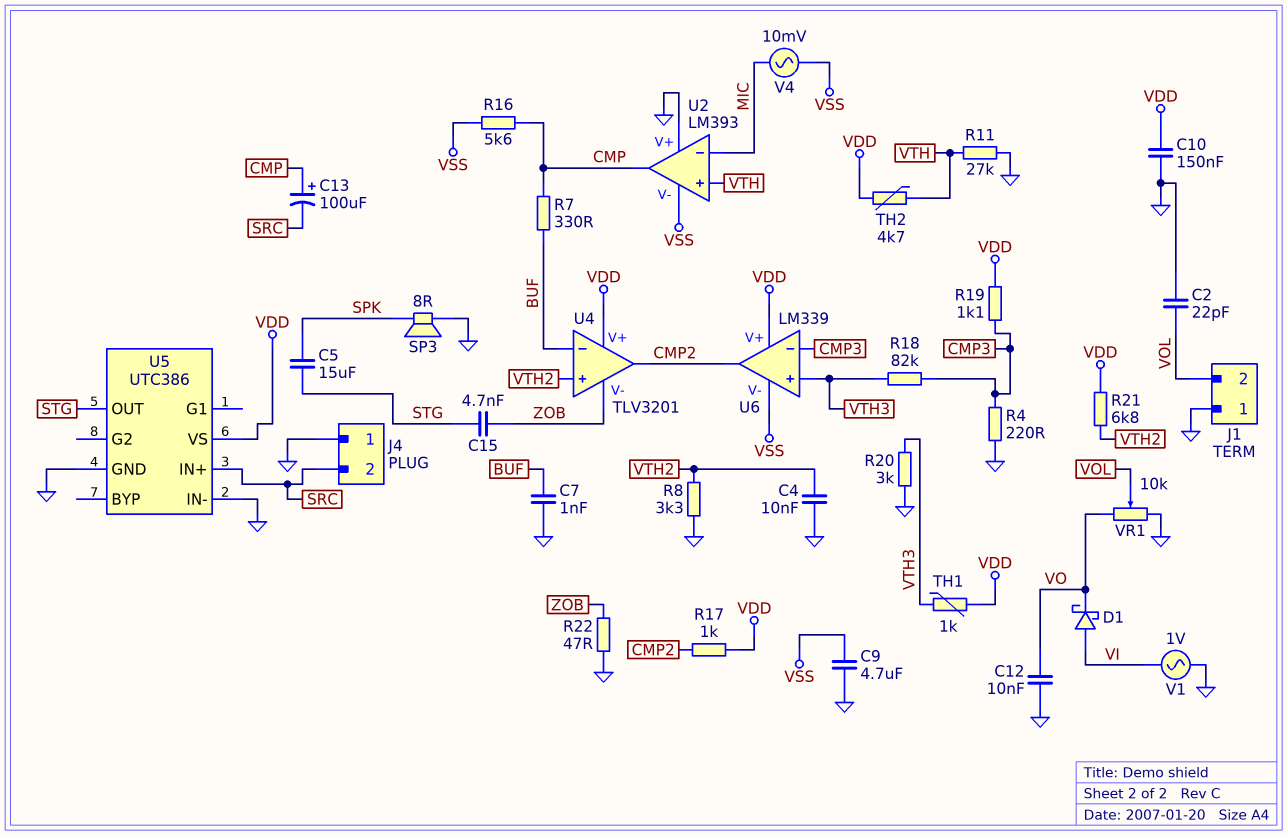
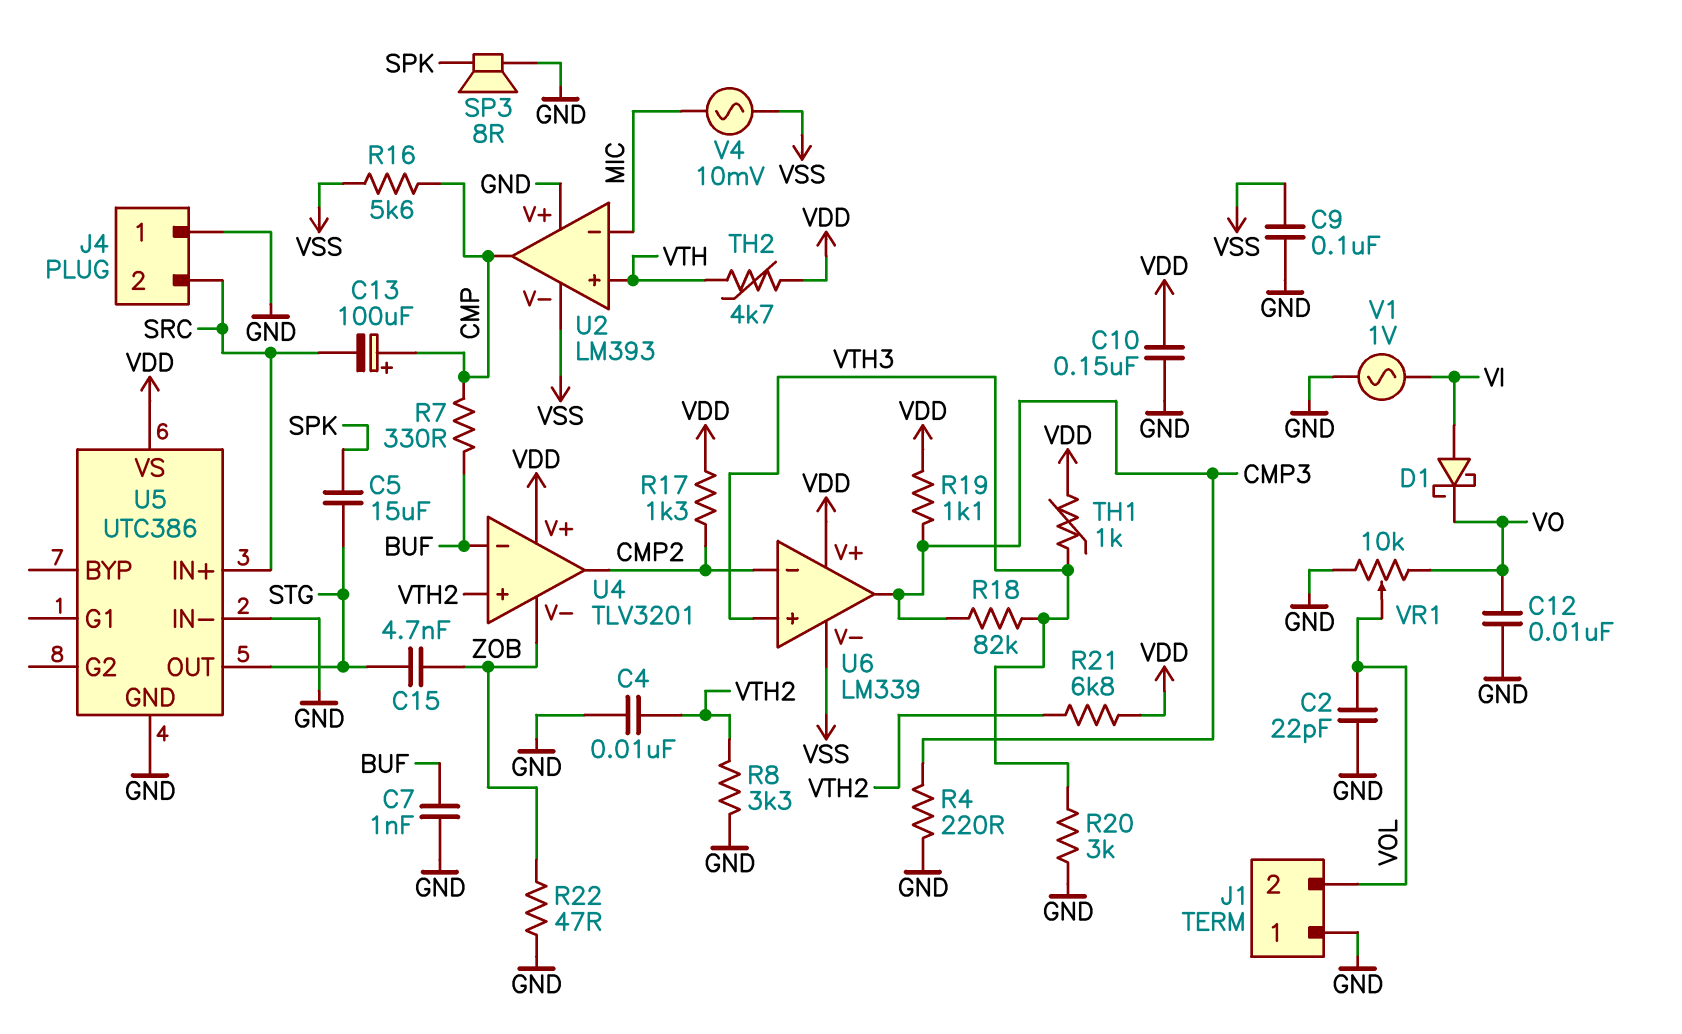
C9: 4.7uF (GND, VSS) -> 100nF (GND, VSS)
R11: 27k (GND, VTH) -> none
R17: 1k (CMP2, VDD) -> 1.3k (CMP2, VDD)
U6 pin in-: CMP3 -> CMP2
U6 pin out: CMP2 -> CMP3

